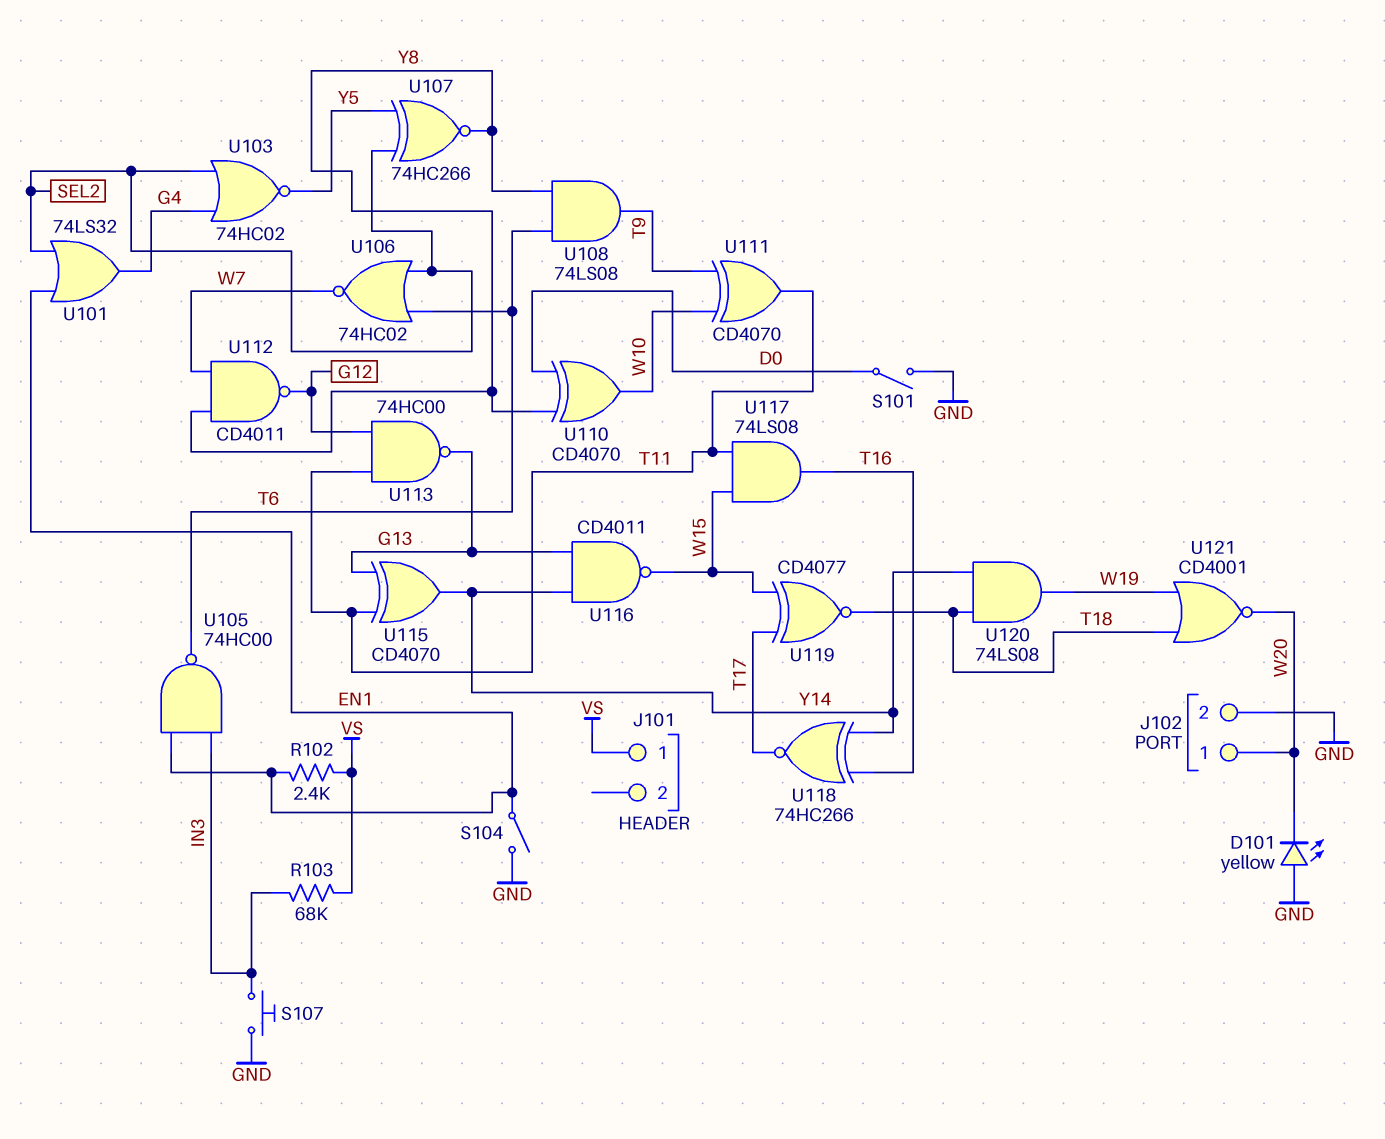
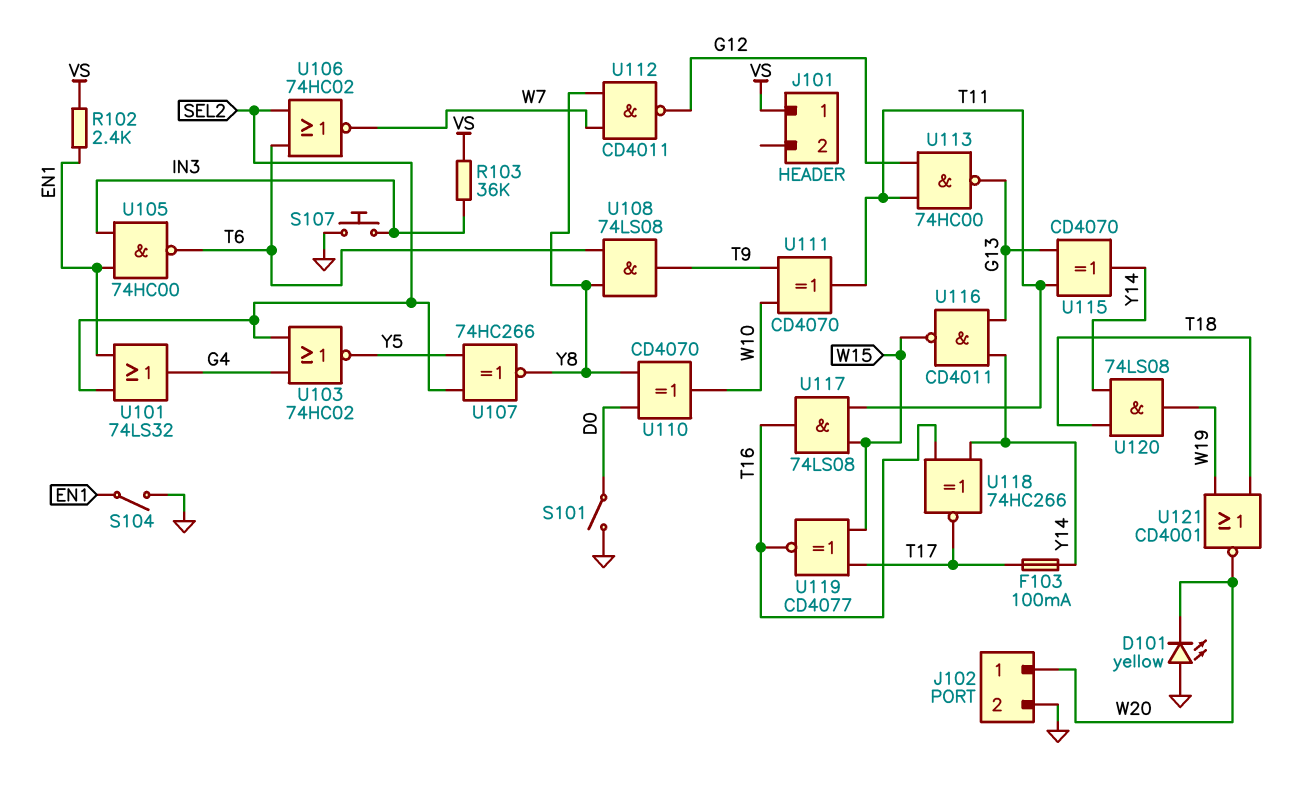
F103: none -> 100mA (T17, Y14)
R103: 68k (IN3, VS) -> 36k (IN3, VS)
U119: XNOR CD4077 (in T17, in W15, out T18) -> XNOR CD4077 (in T17, in W15, out T16)

